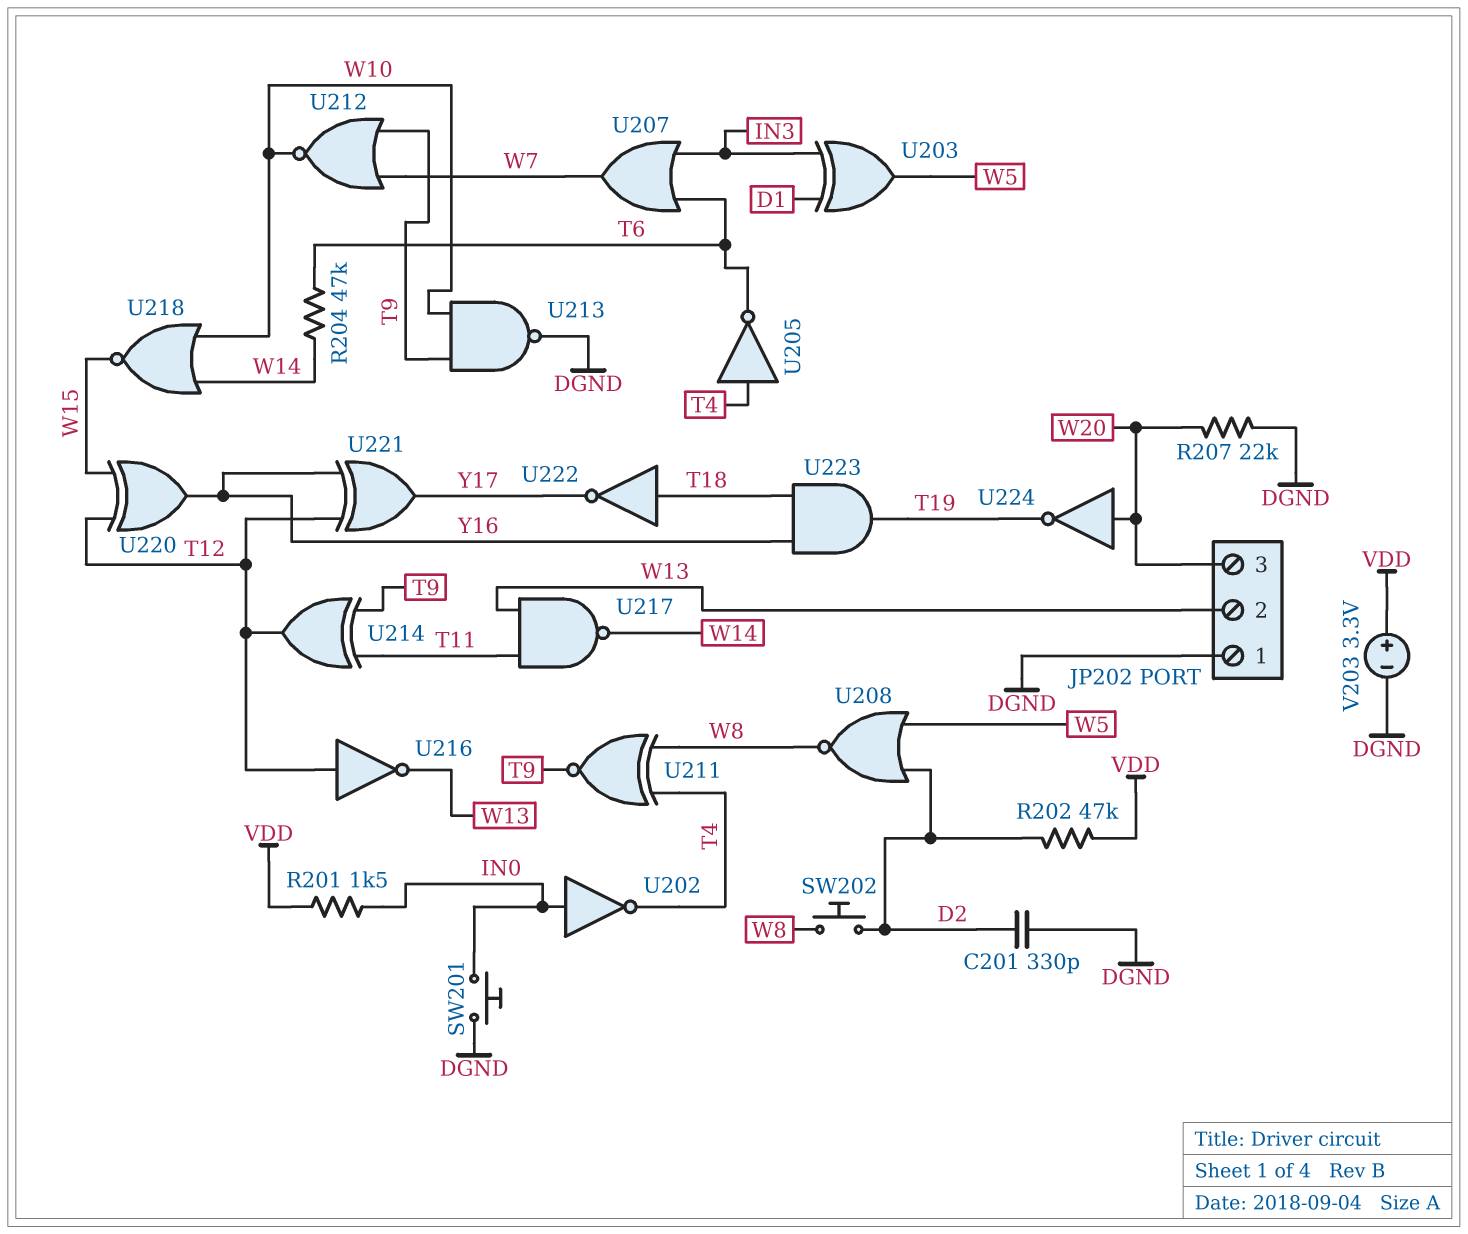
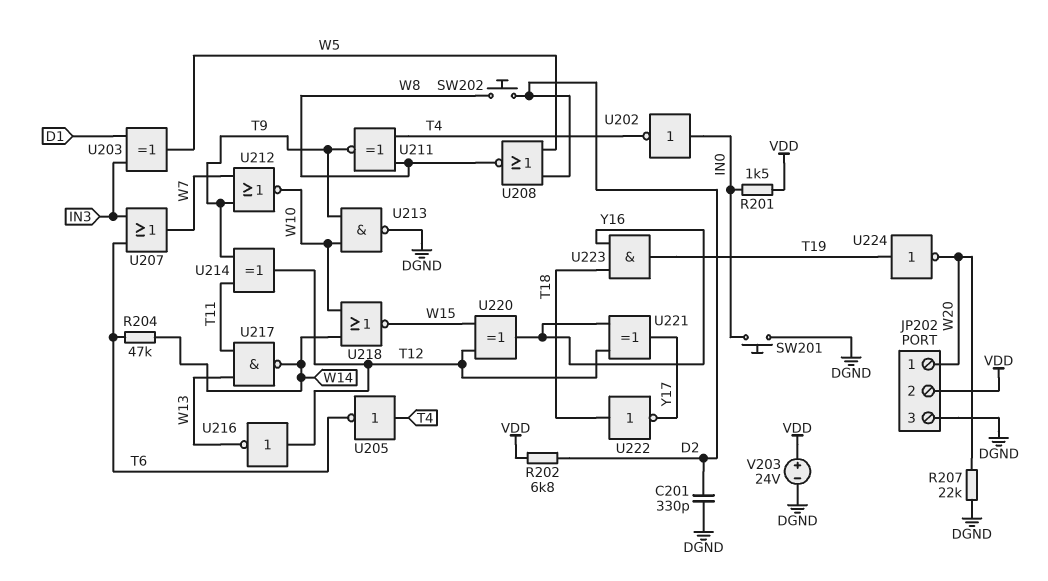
JP202 pin 1: DGND -> W20
JP202 pin 2: W13 -> VDD
JP202 pin 3: W20 -> DGND
R202: 47k (D2, VDD) -> 6.8k (D2, VDD)
U224: NOT (in W20, out T19) -> NOT (in T19, out W20)
V203: 3.3V (plus VDD, minus DGND) -> 24V (plus VDD, minus DGND)

